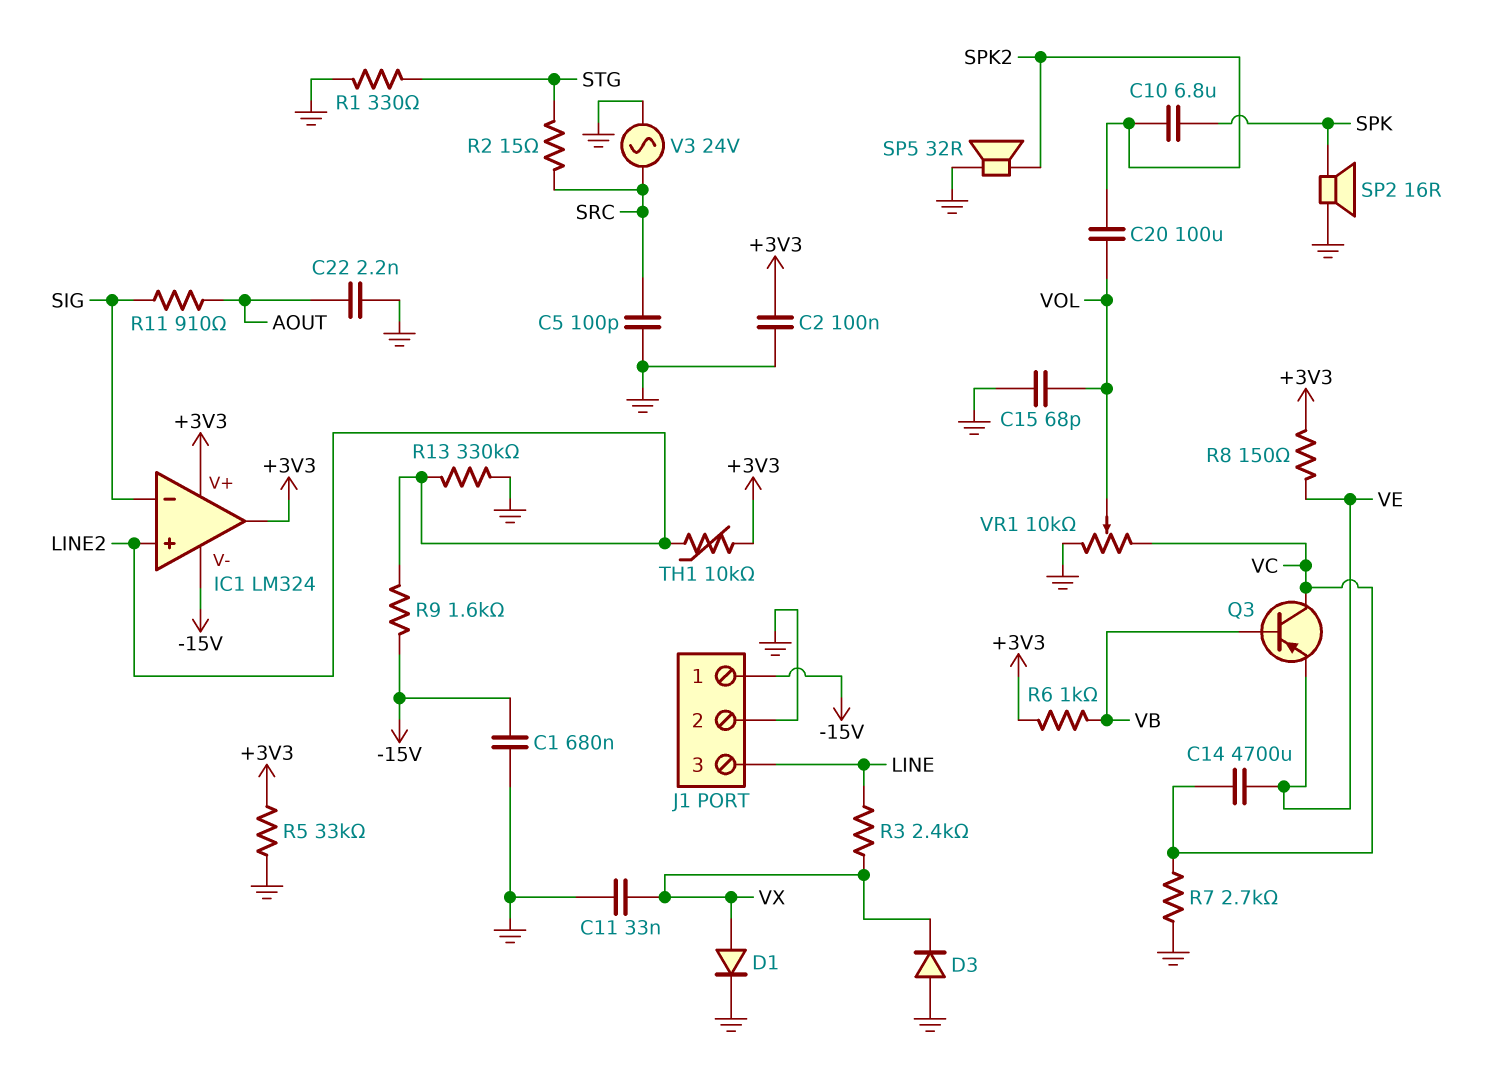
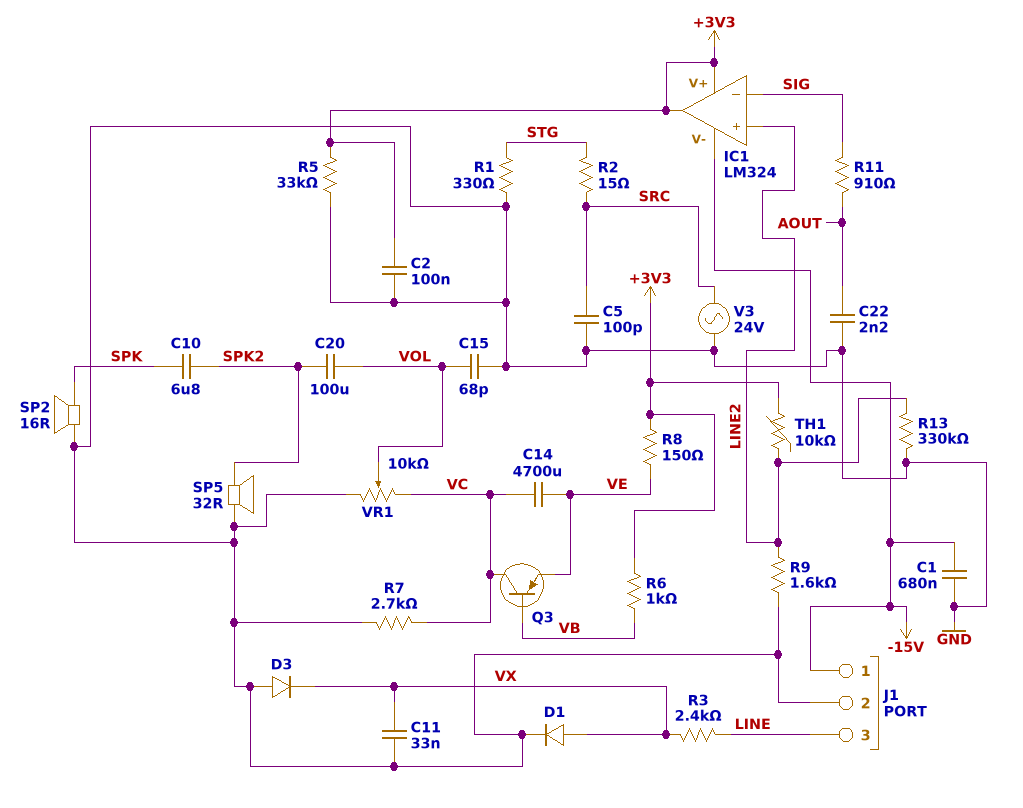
R9: 1.6k (-15V, LINE2) -> 1.6k (GND, LINE2)

